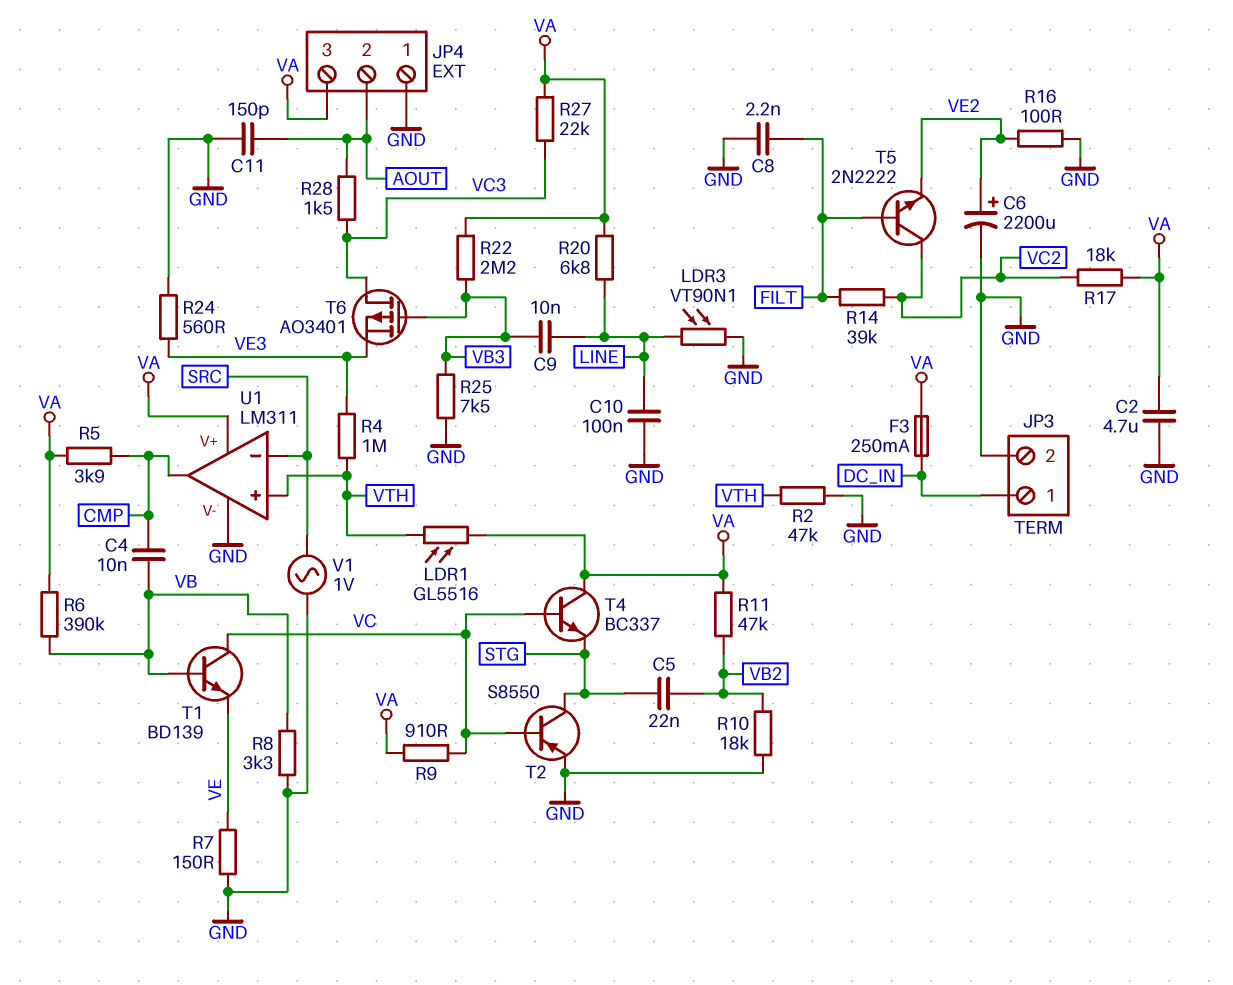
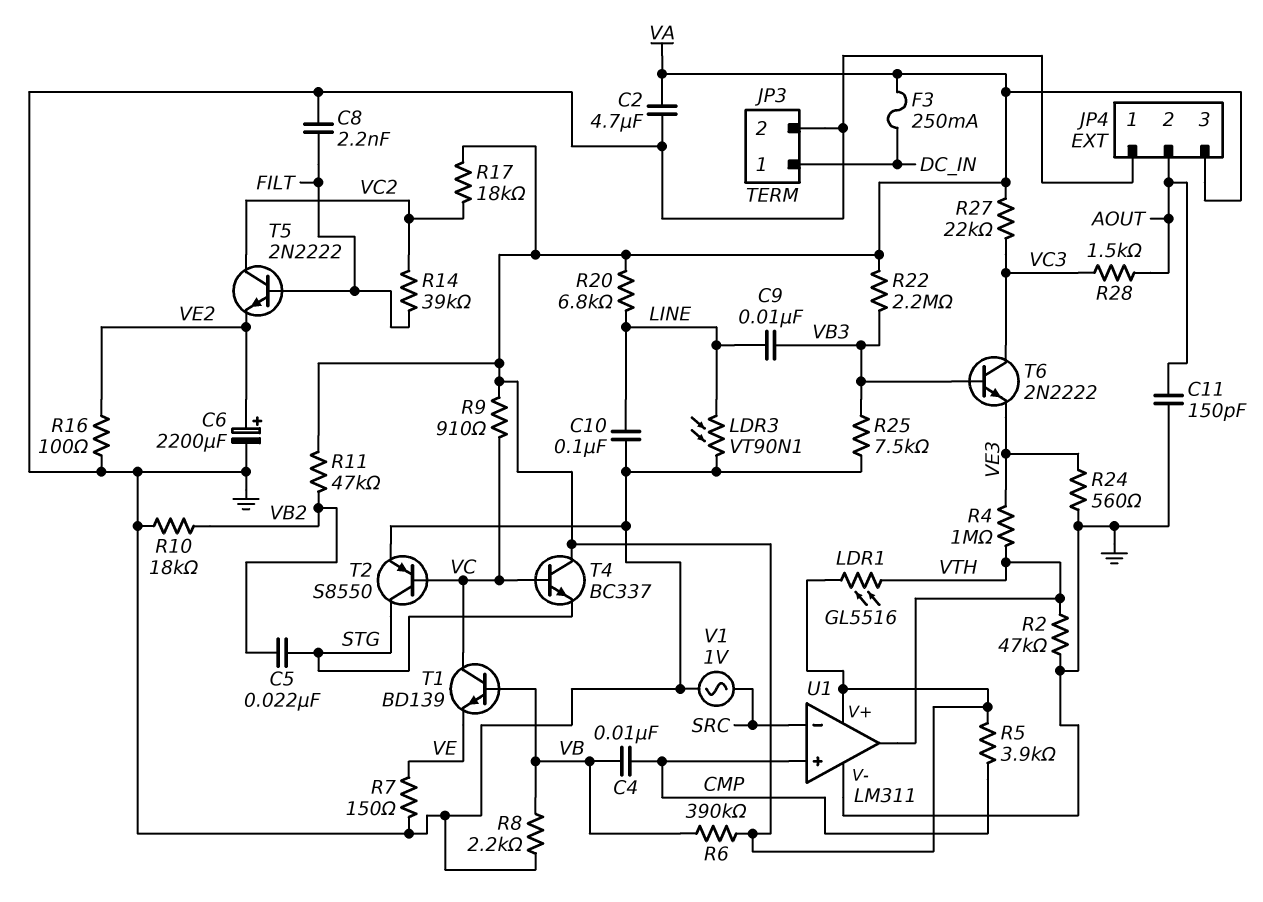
R8: 3.3k (GND, VB) -> 2.2k (GND, VB)
T6: PMOS AO3401 (G VB3, D VC3, S VE3) -> NPN 2N2222 (B VB3, C VC3, E VE3)
U1 pin in+: VTH -> CMP
U1 pin out: CMP -> VTH

